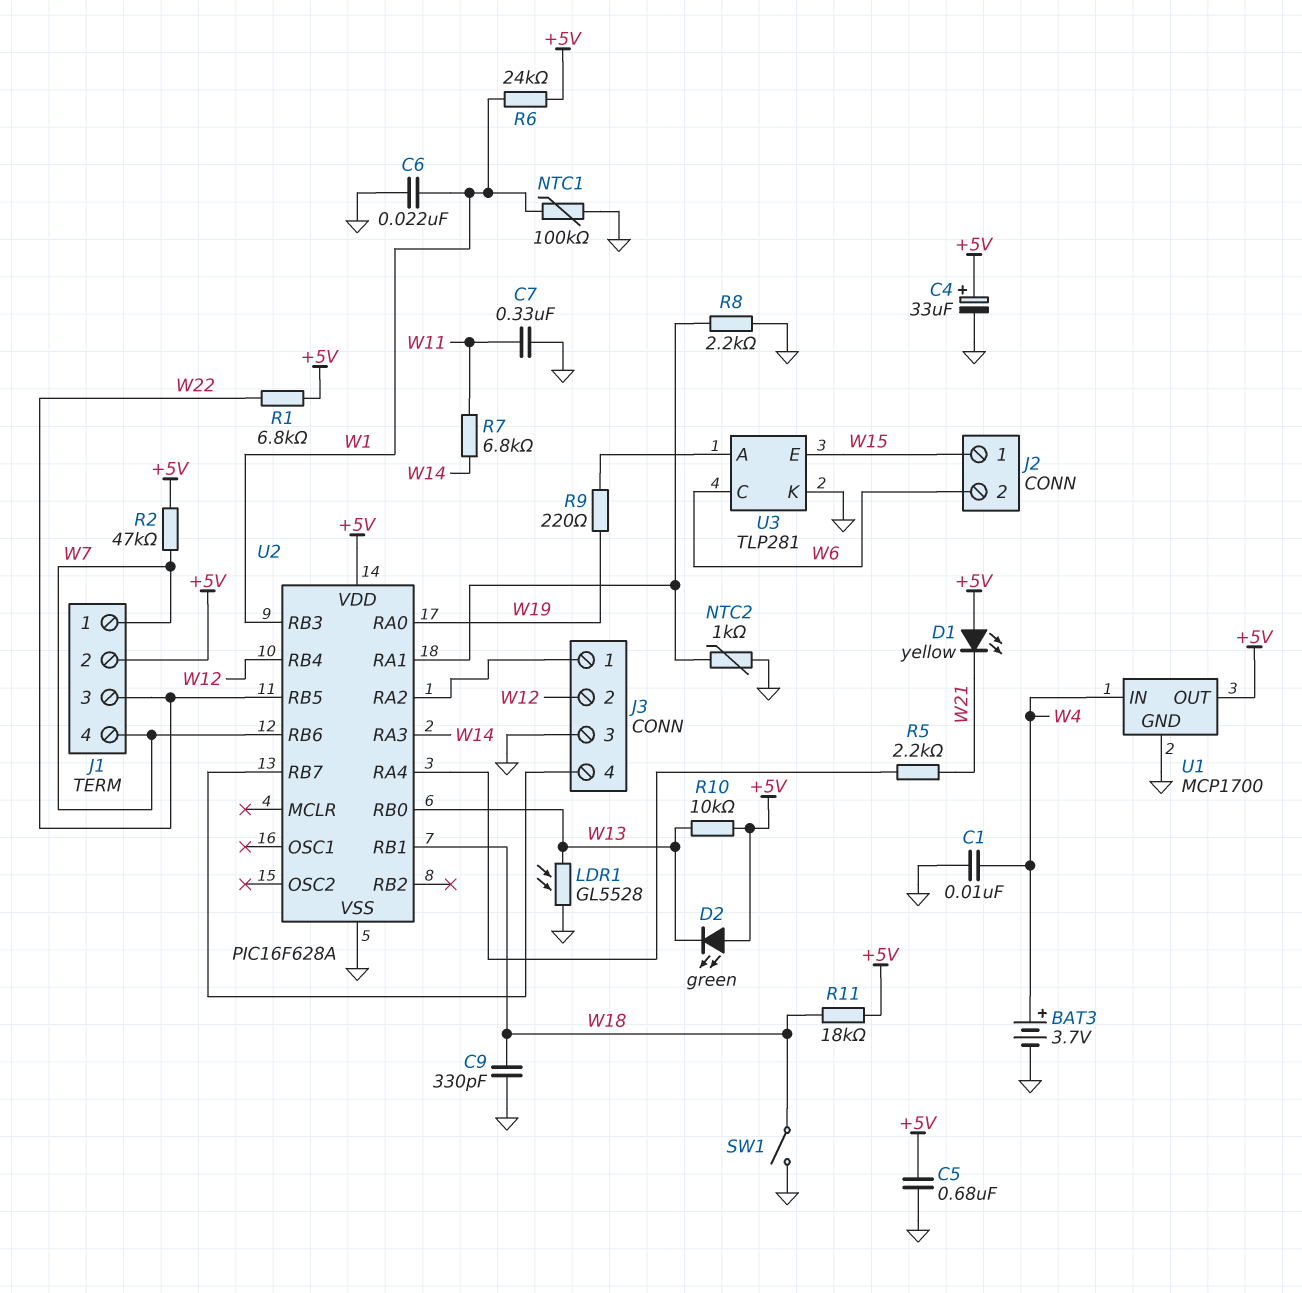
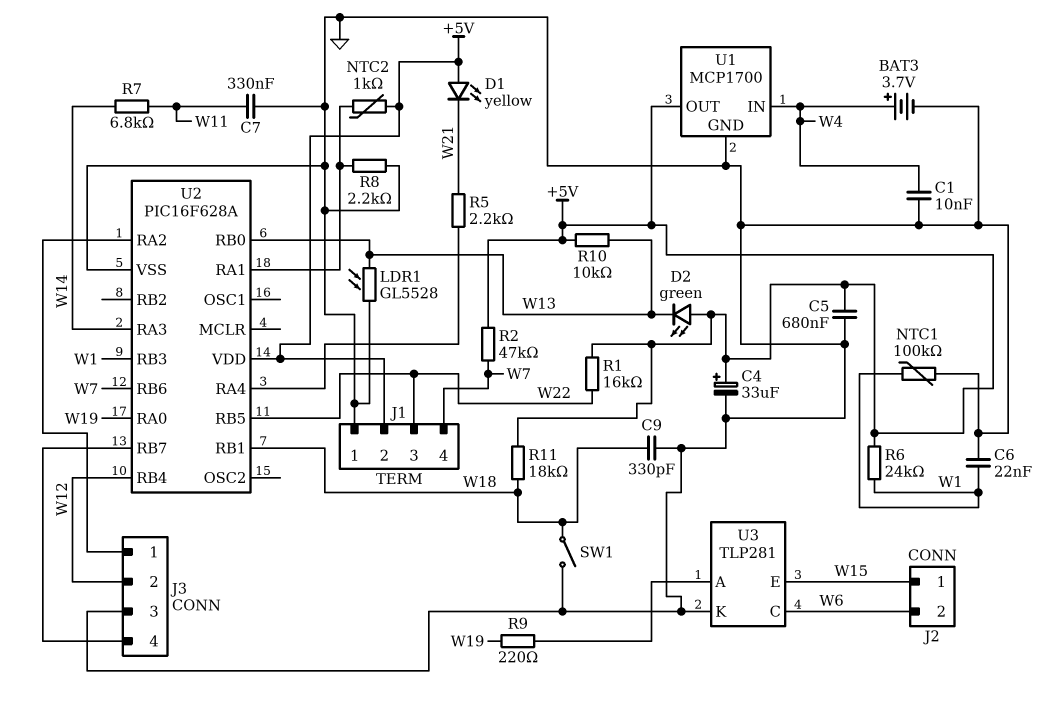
J1 pin 1: W7 -> GND
NTC2: 1k (GND, U2/RA1) -> 1k (+5V, U2/RA1)
R1: 6.8k (+5V, W22) -> 16k (+5V, W22)

